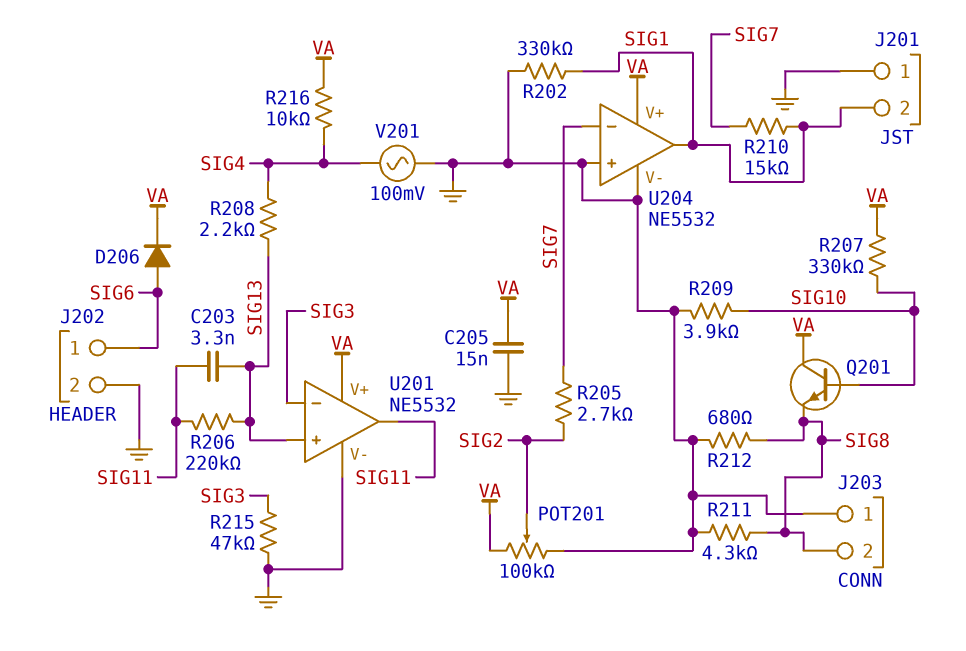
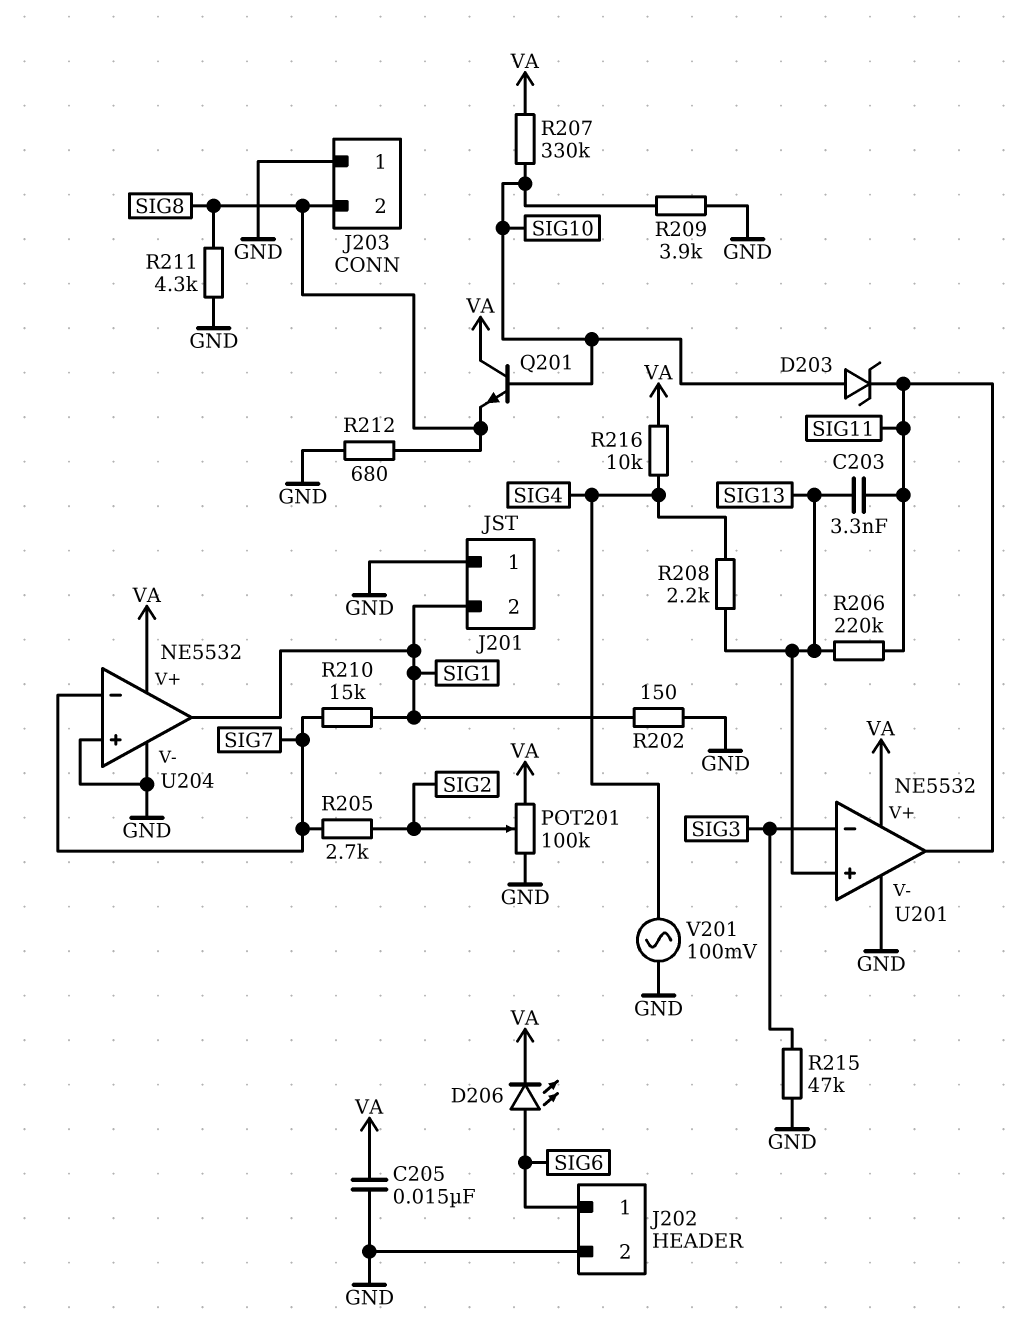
D203: none -> zener (A SIG10, K SIG11)
D206: diode (A SIG6, K VA) -> LED (A SIG6, K VA)
R202: 330k (GND, SIG1) -> 150 (GND, SIG1)

